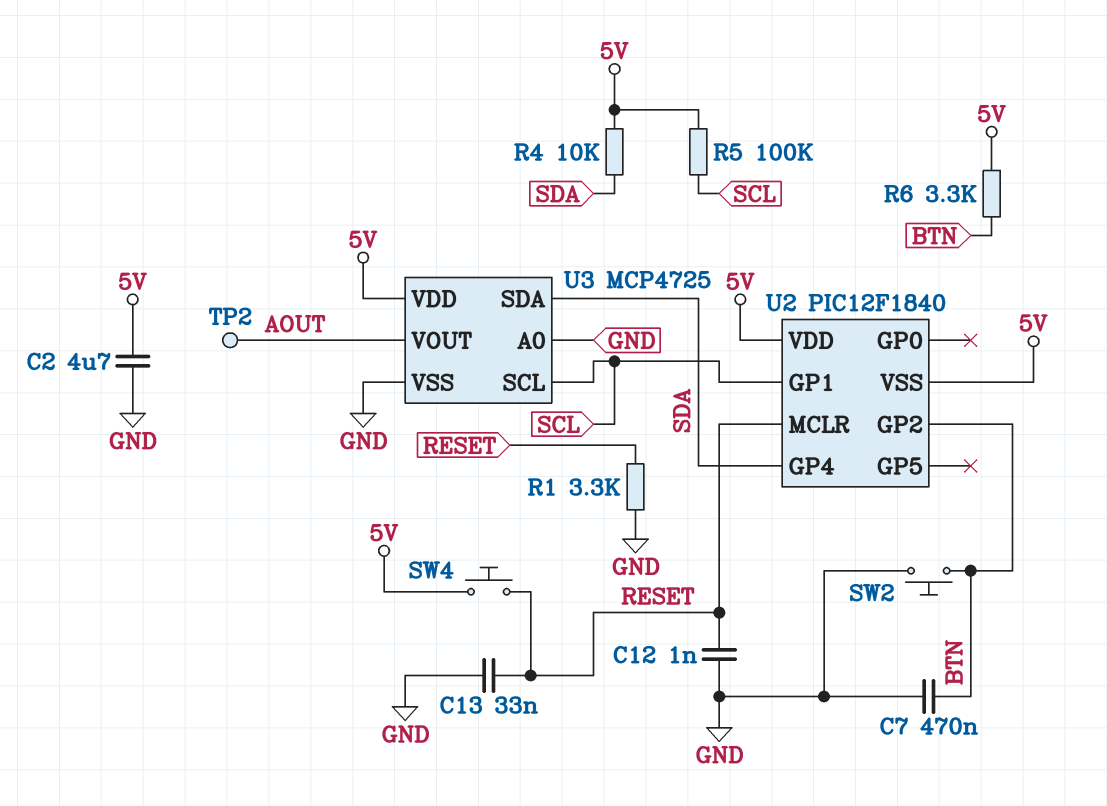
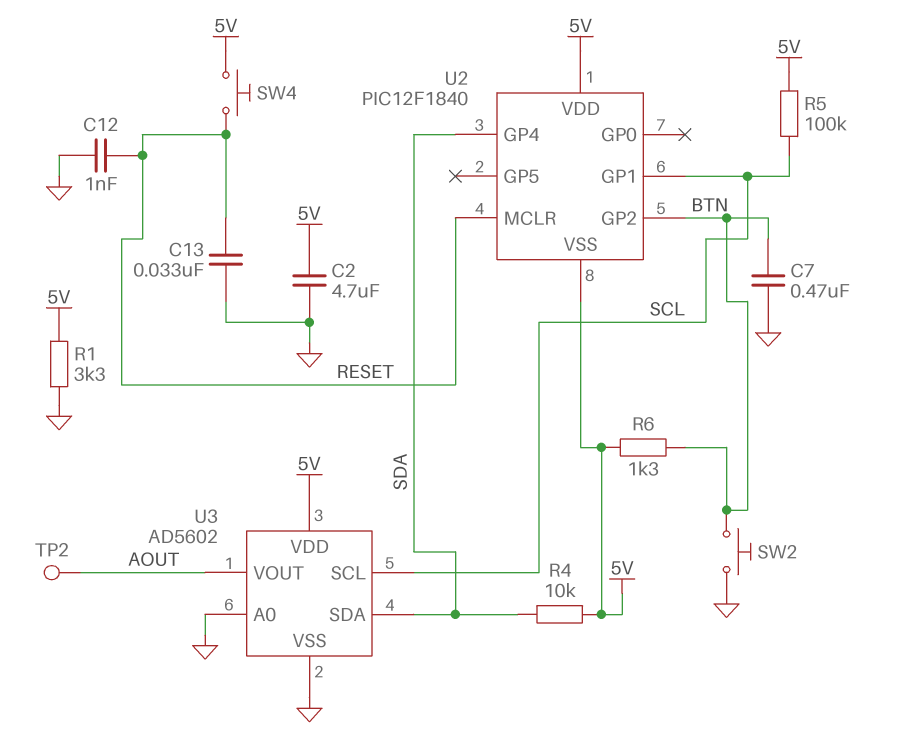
R1: 3.3k (GND, RESET) -> 3.3k (5V, GND)
R6: 3.3k (5V, BTN) -> 1.3k (5V, BTN)
U3: MCP4725 -> AD5602

